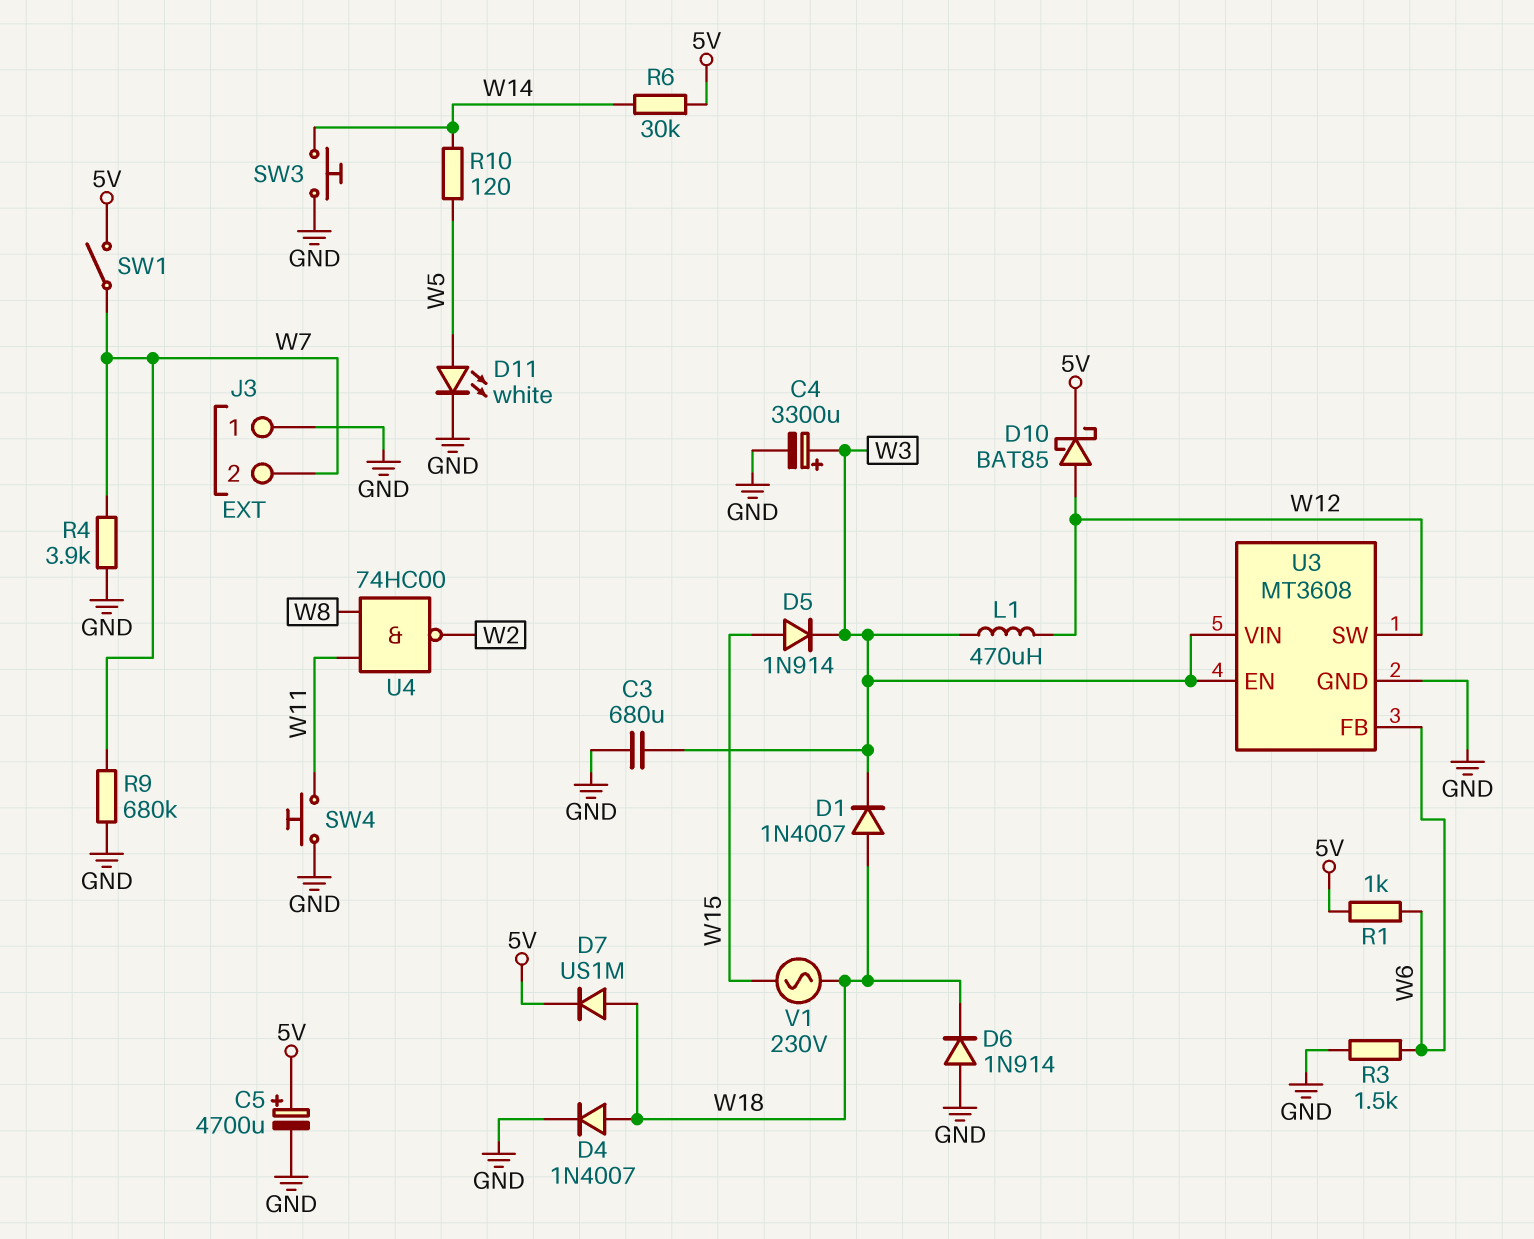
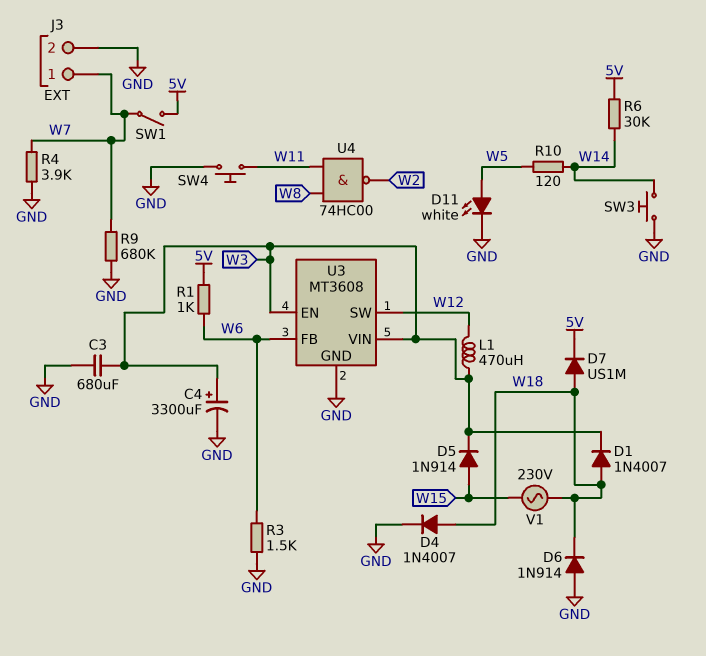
C5: 4700uF (plus 5V, minus GND) -> none
D10: schottky BAT85 (A W12, K 5V) -> none
J3 pin 1: GND -> W7
J3 pin 2: W7 -> GND

